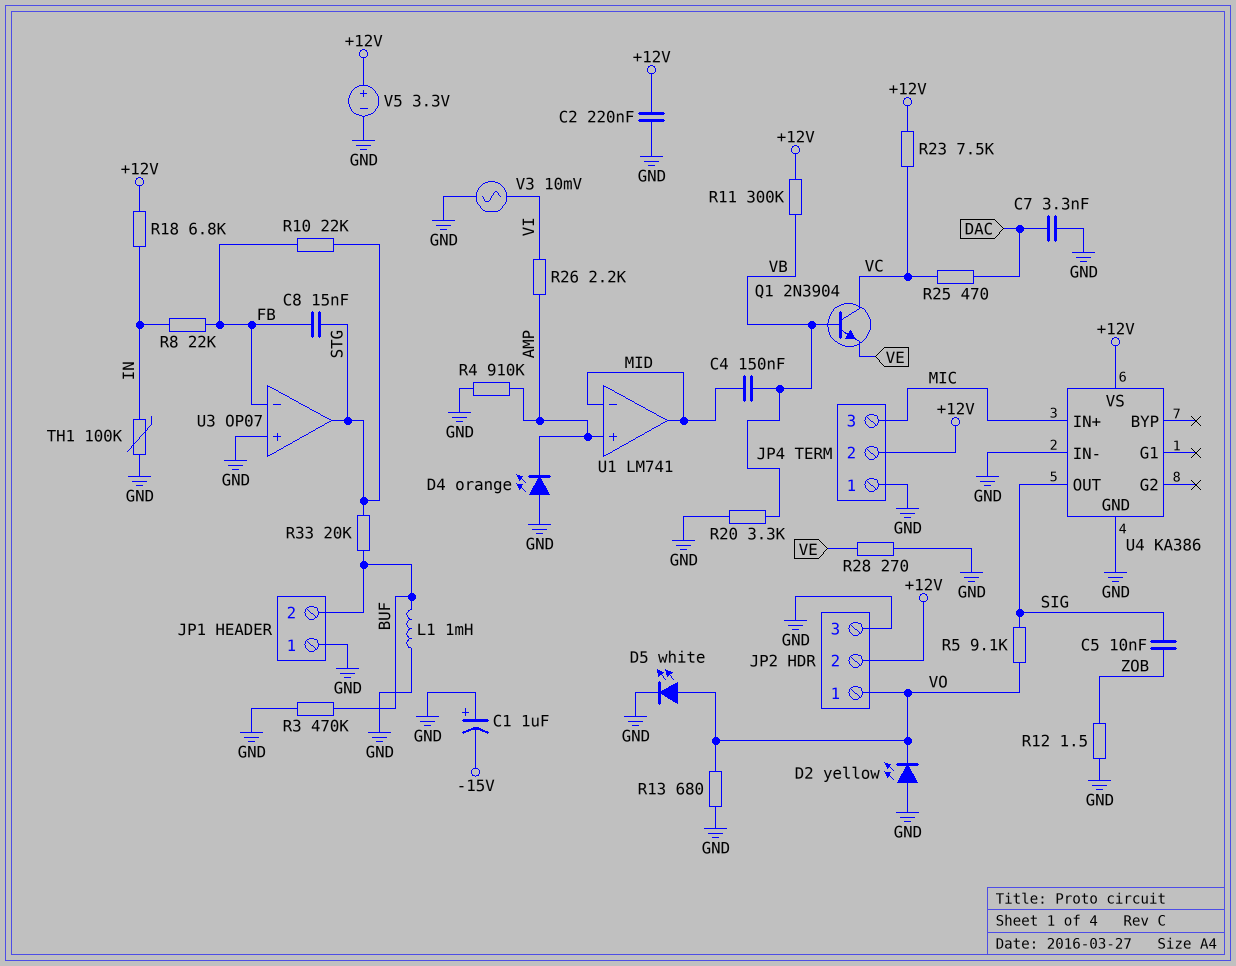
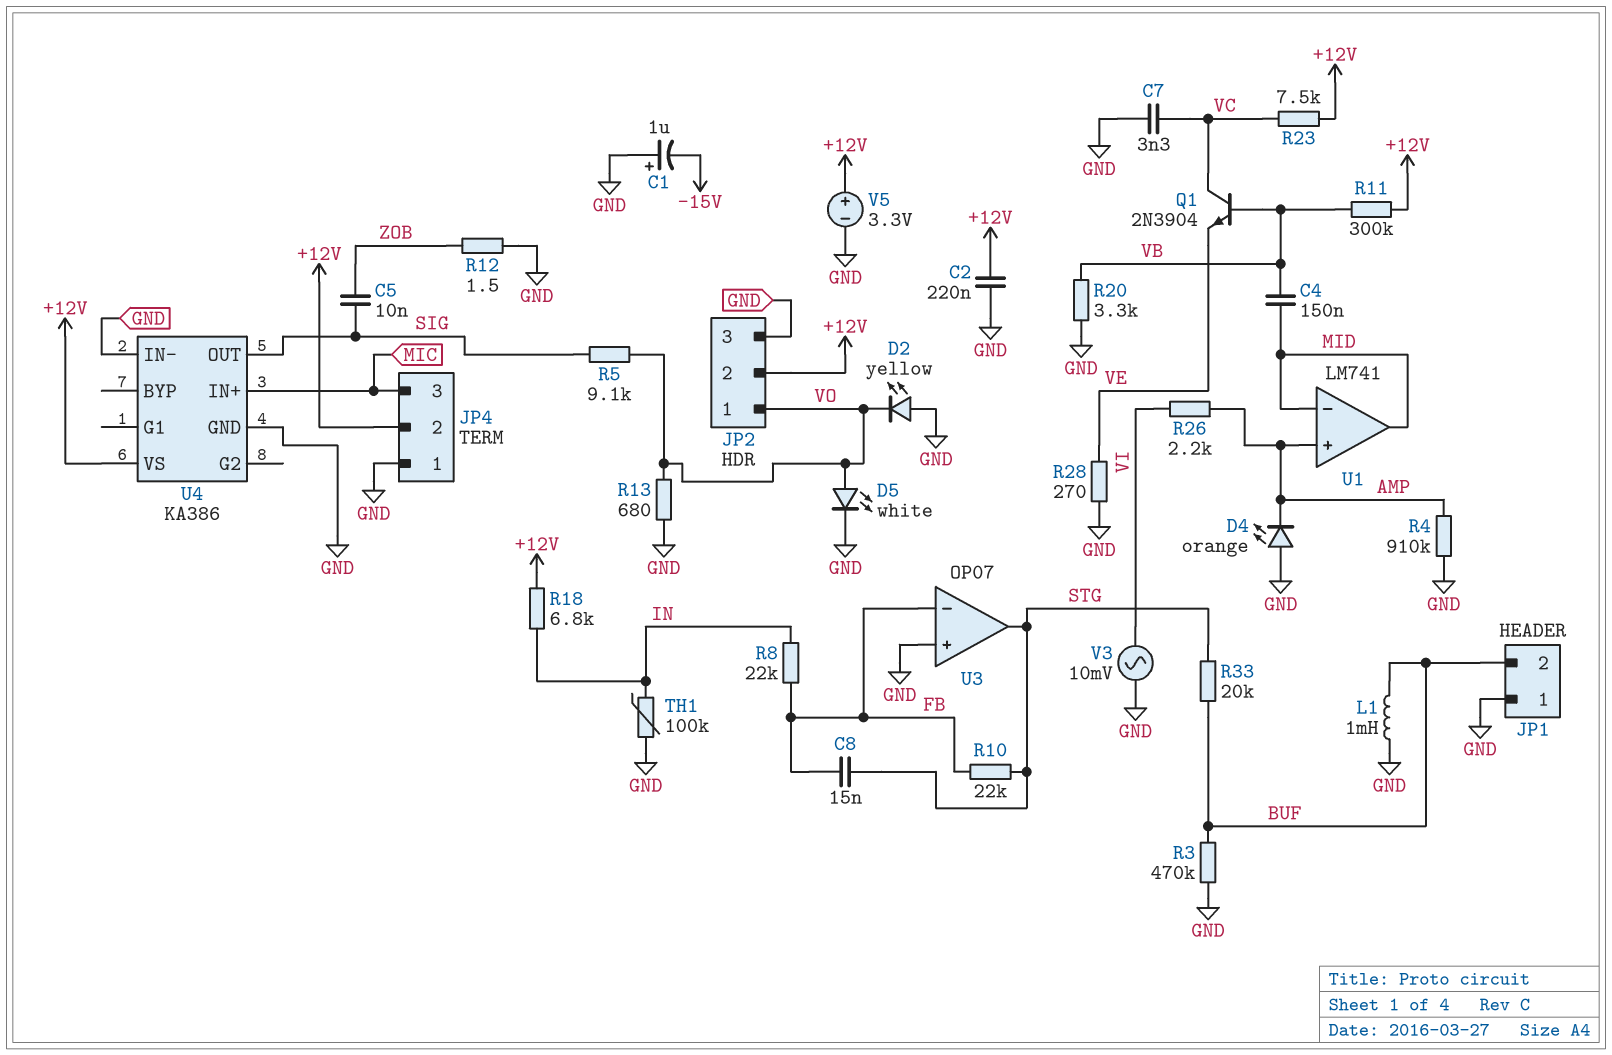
C7: 3.3nF (DAC, GND) -> 3.3nF (GND, VC)
R25: 470 (DAC, VC) -> none

